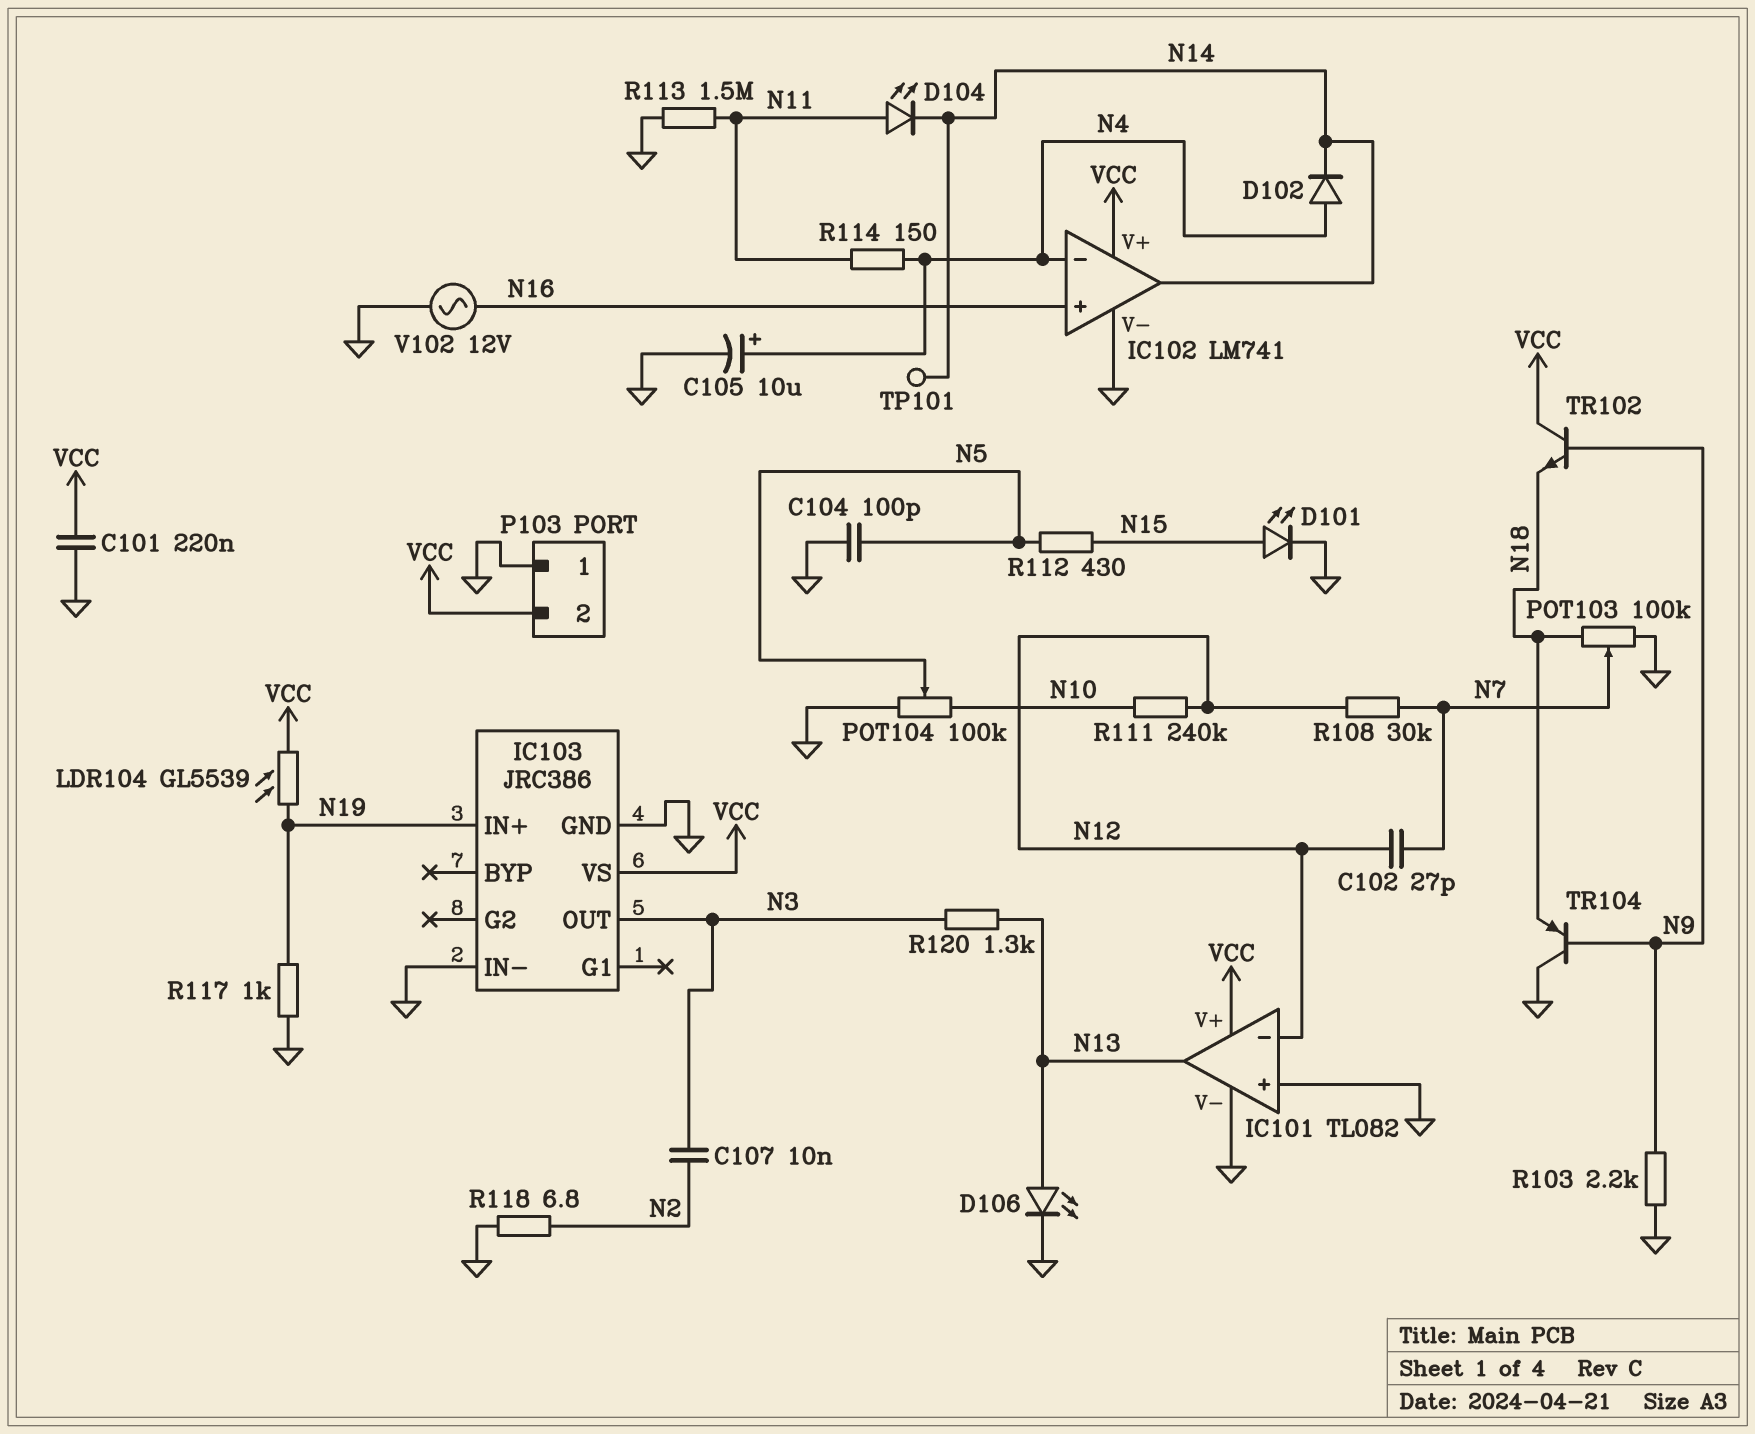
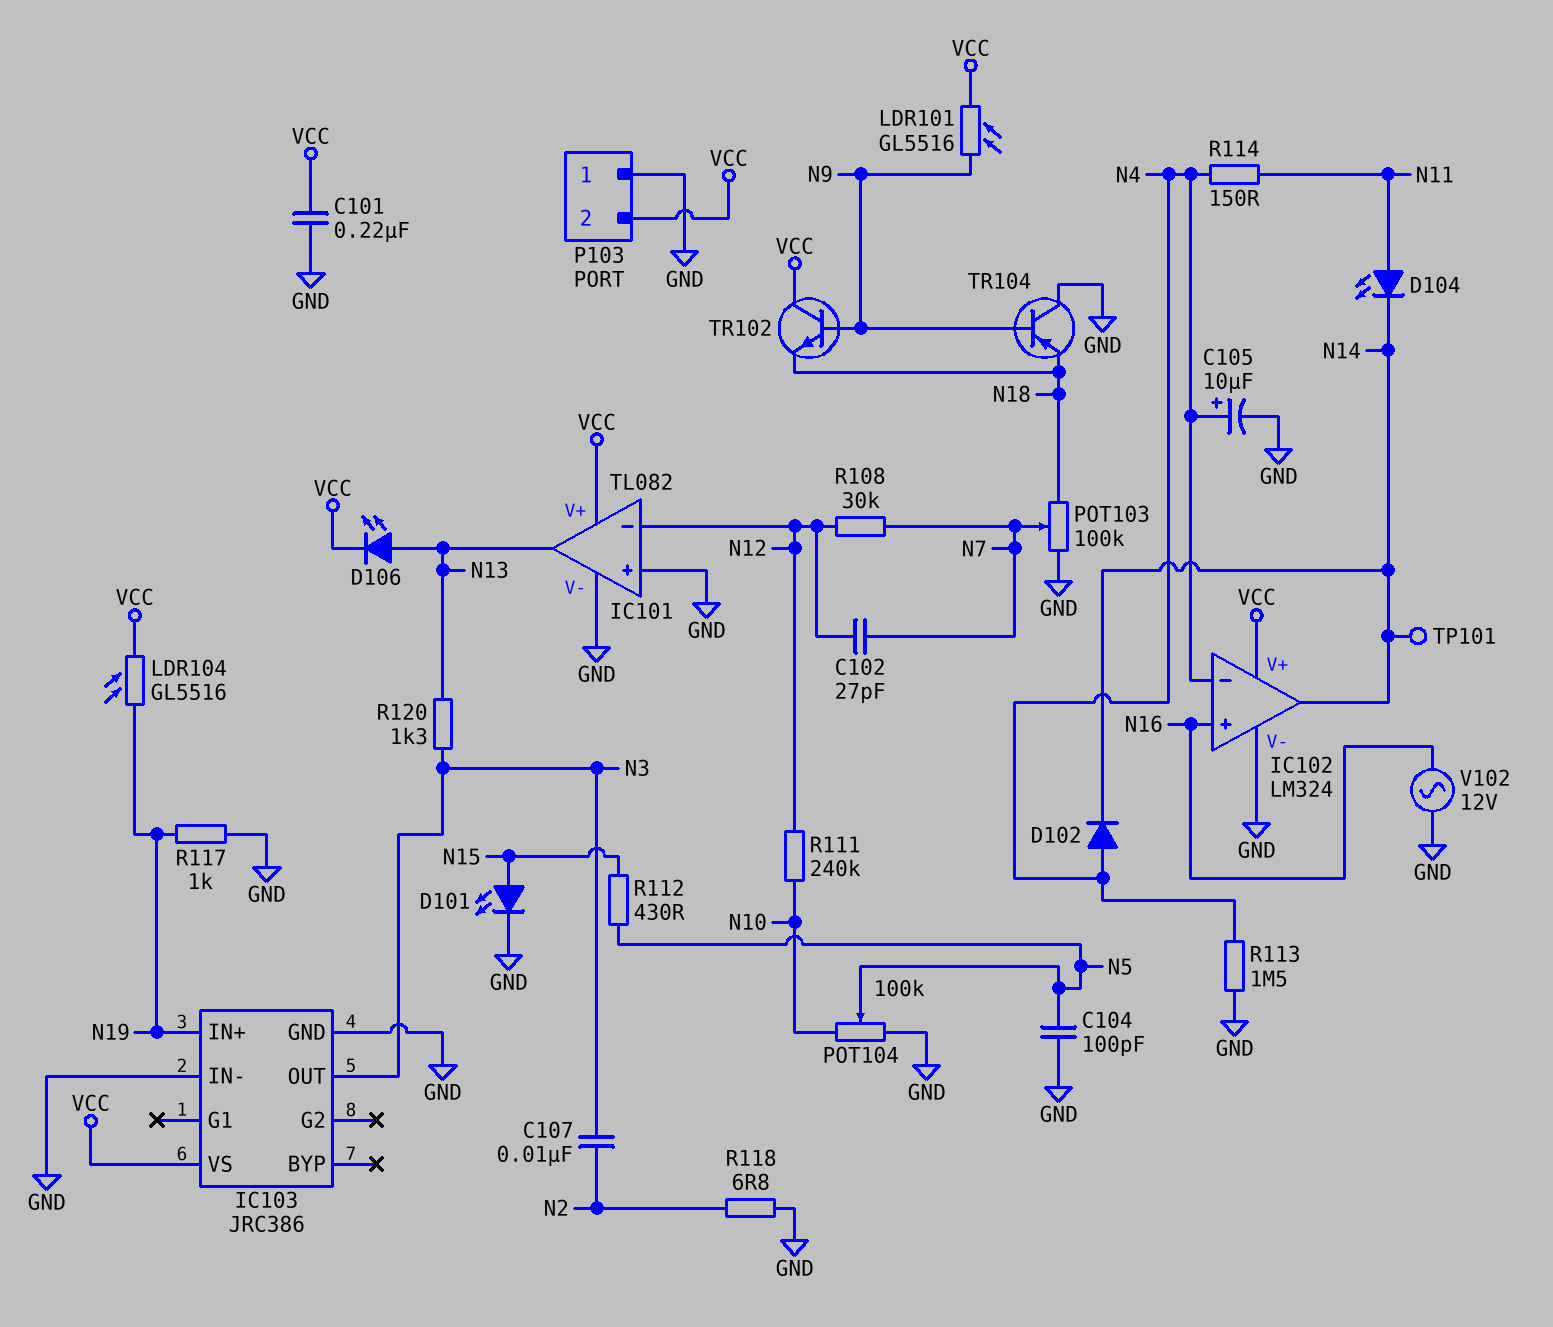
D106: LED (A N13, K GND) -> LED (A N13, K VCC)
IC102: LM741 -> LM324
LDR101: none -> GL5516 (N9, VCC)
LDR104: GL5539 (N19, VCC) -> GL5516 (N19, VCC)
R103: 2.2k (GND, N9) -> none
R113: 1.5M (GND, N11) -> 1.5M (GND, N4)

